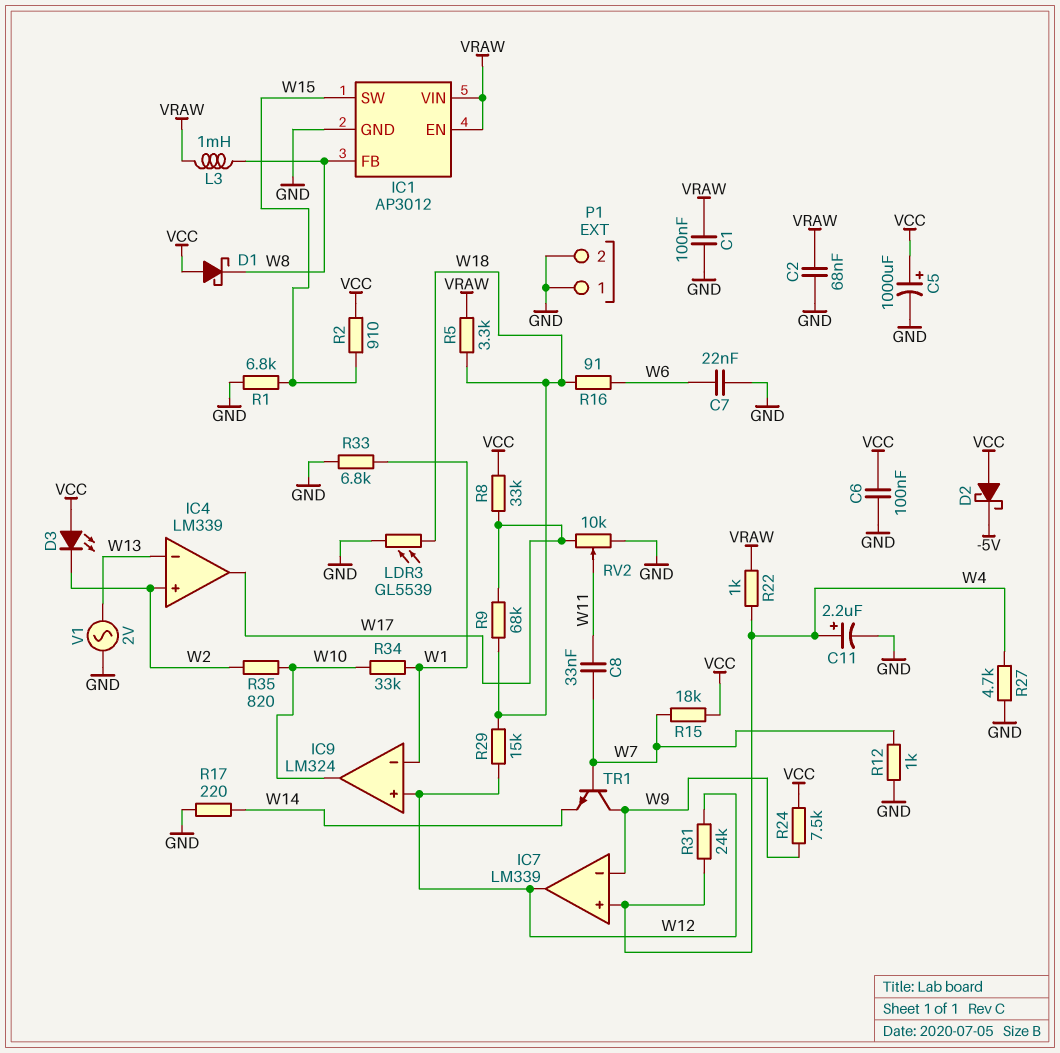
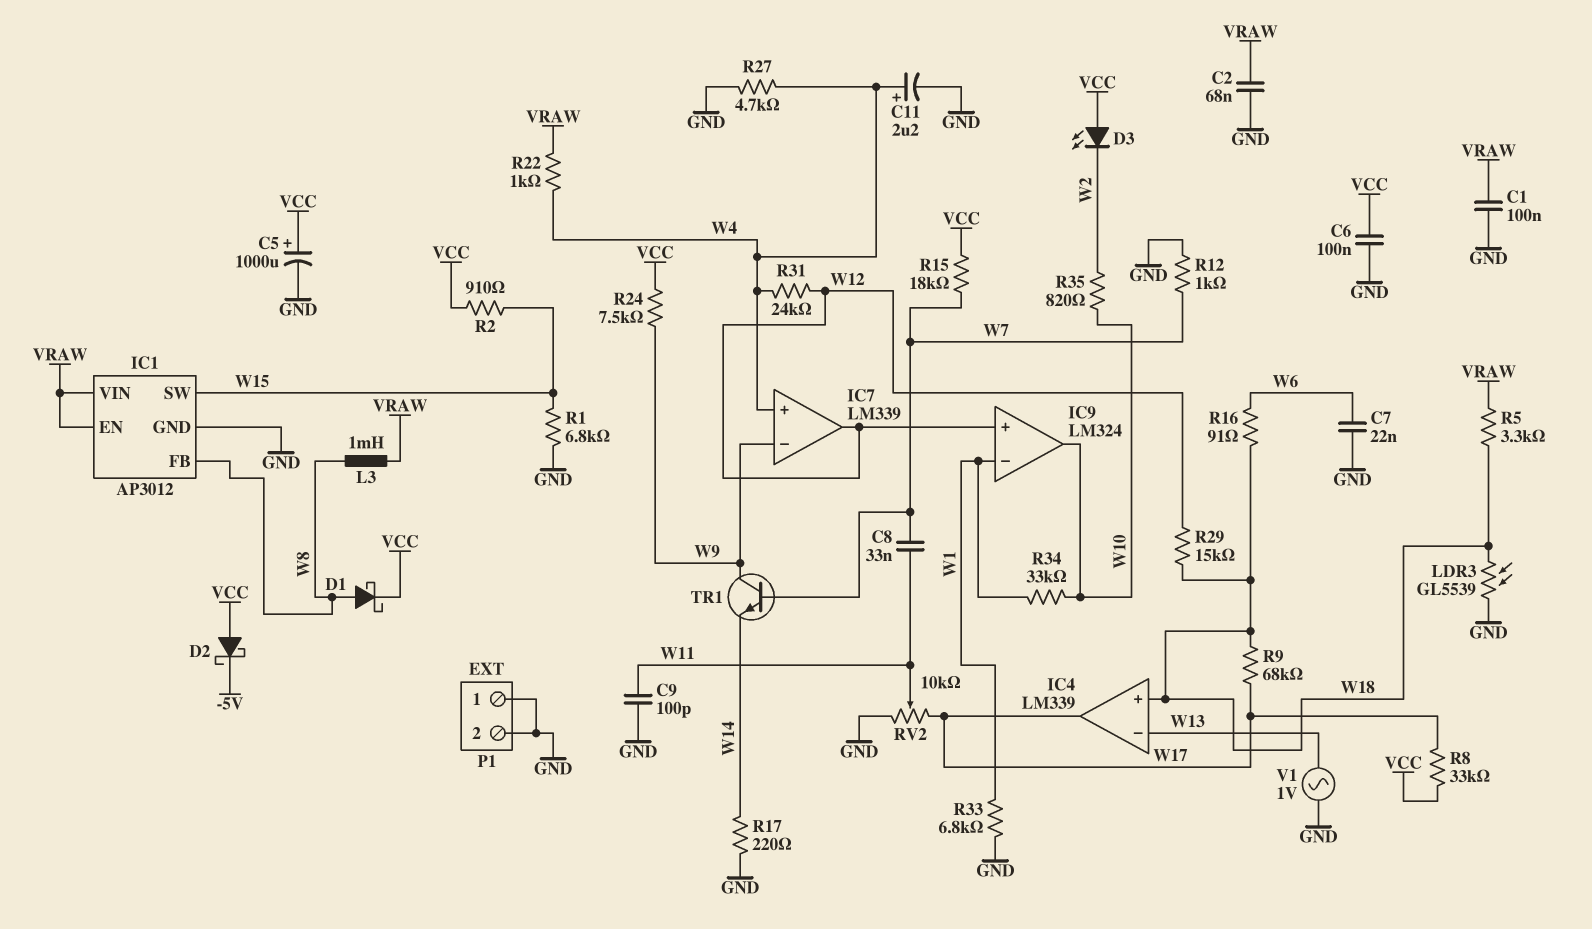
C9: none -> 100pF (GND, W11)
D1: schottky (A VCC, K W8) -> schottky (A W8, K VCC)
IC4 pin in+: W2 -> W18
V1: AC 2V (GND, W13) -> AC 1V (GND, W13)

